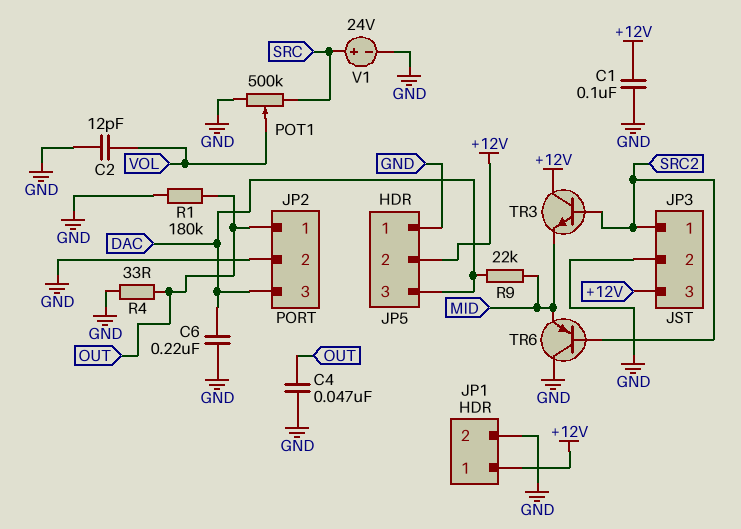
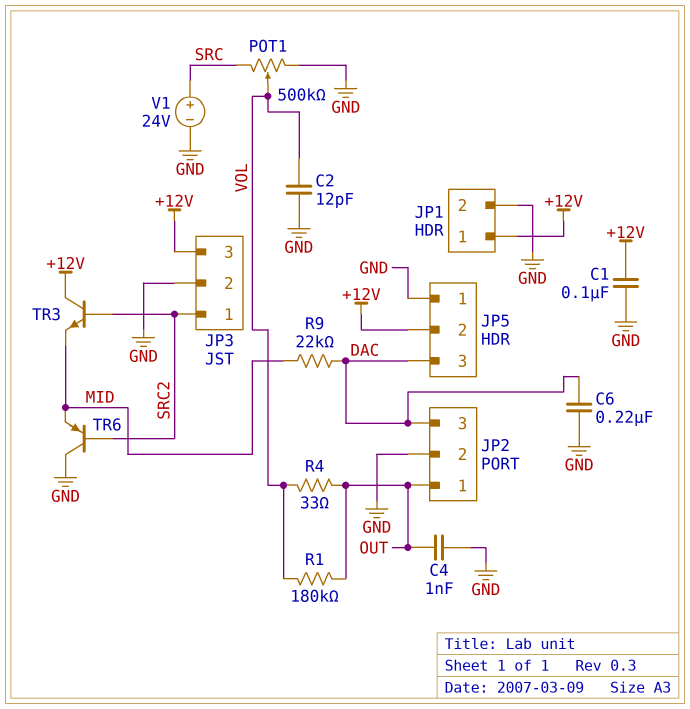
C4: 47nF (GND, OUT) -> 1nF (GND, OUT)
R1: 180k (GND, OUT) -> 180k (OUT, VOL)
R4: 33 (GND, OUT) -> 33 (OUT, VOL)

